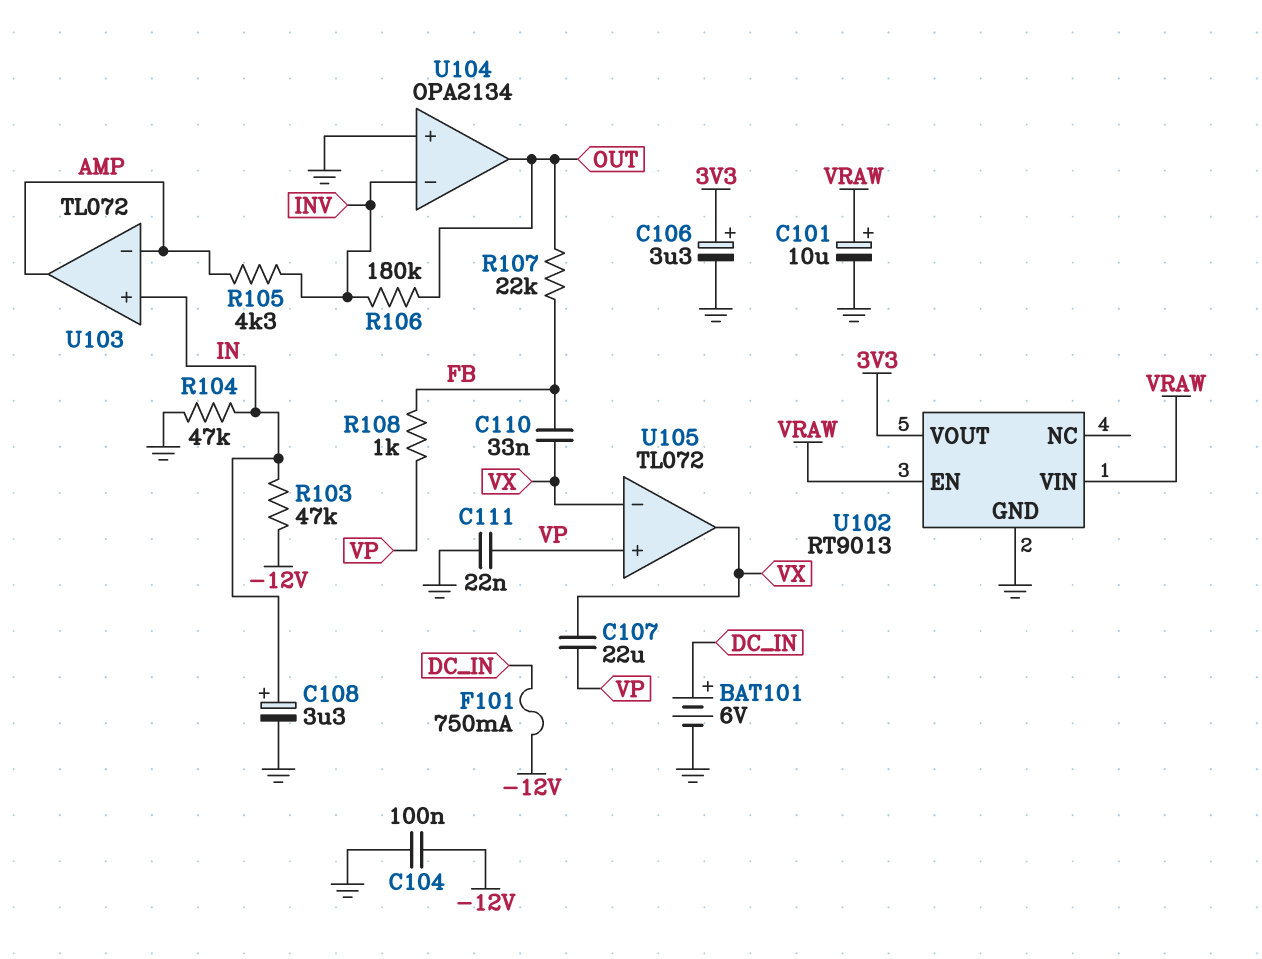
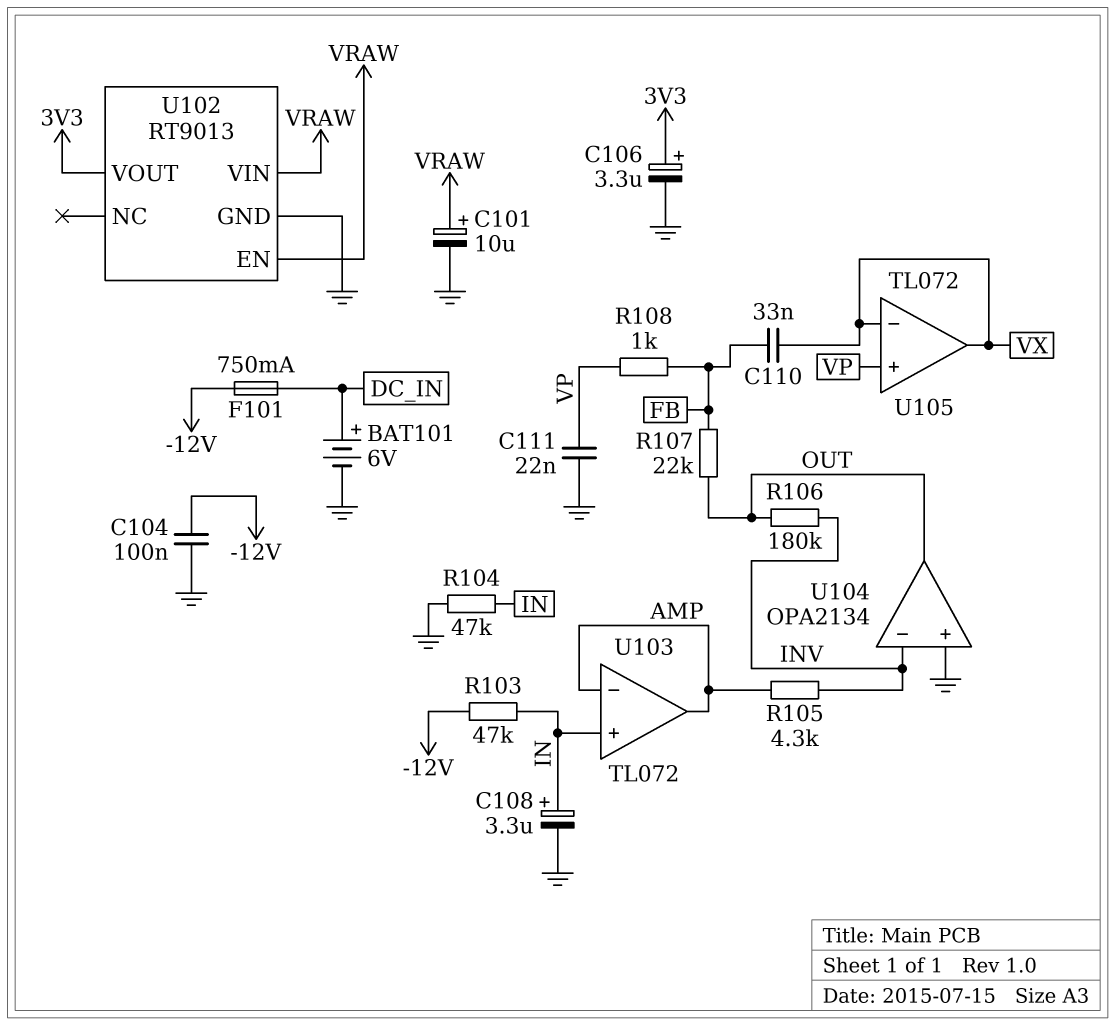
C107: 22uF (VP, VX) -> none

